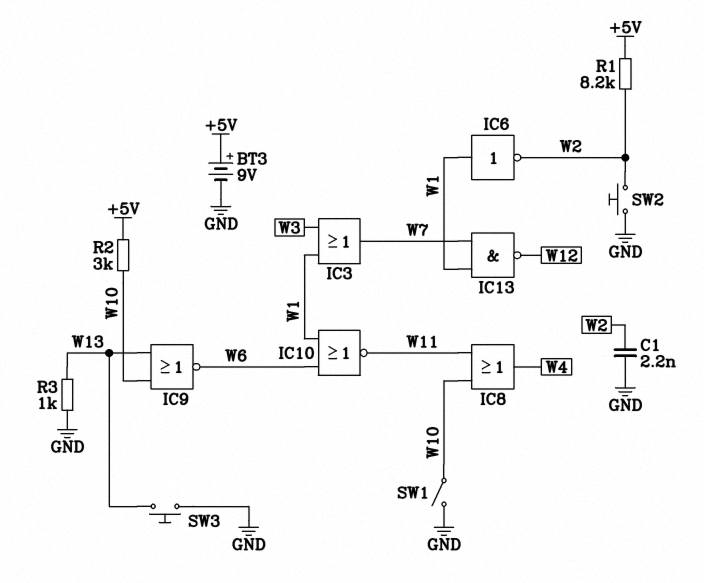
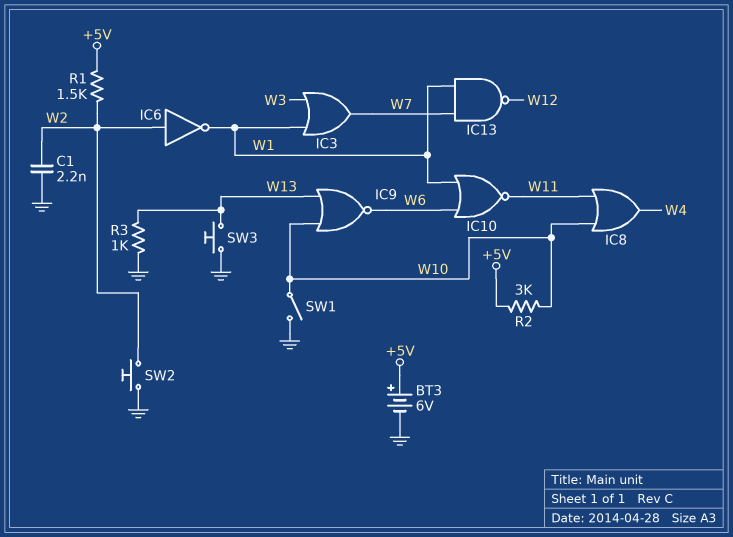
BT3: 9V (plus +5V, minus GND) -> 6V (plus +5V, minus GND)
IC6: NOT (in W1, out W2) -> NOT (in W2, out W1)
R1: 8.2k (+5V, W2) -> 1.5k (+5V, W2)

